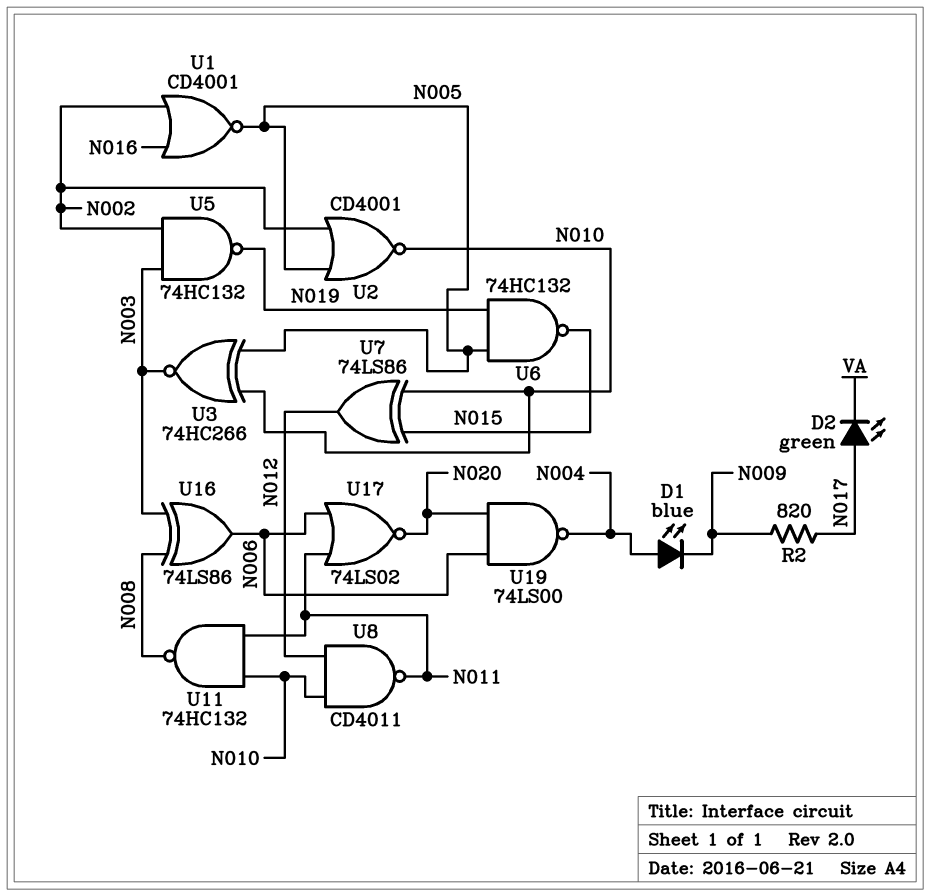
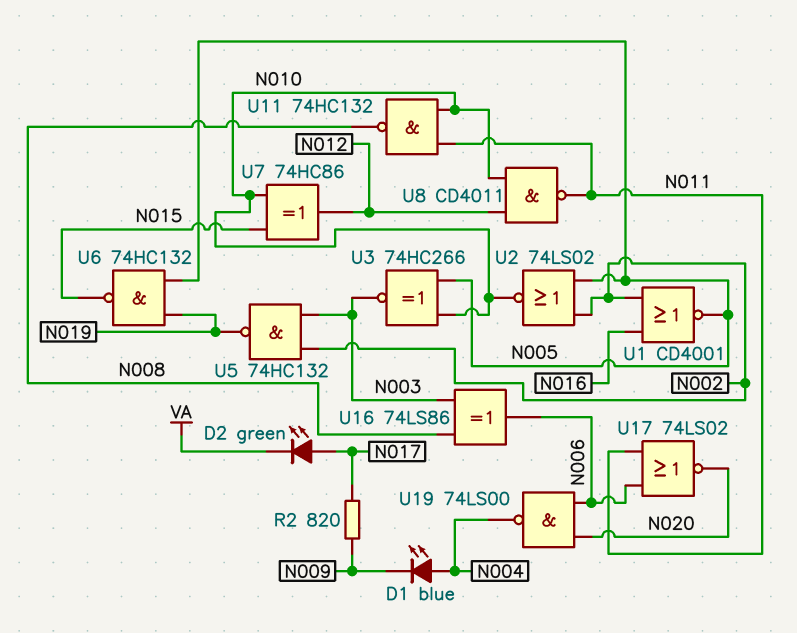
U2: NOR CD4001 (in N002, in N005, out N010) -> NOR 74LS02 (in N002, in N005, out N010)
U7: XOR 74LS86 (in N010, in N015, out N012) -> XOR 74HC86 (in N010, in N015, out N012)

